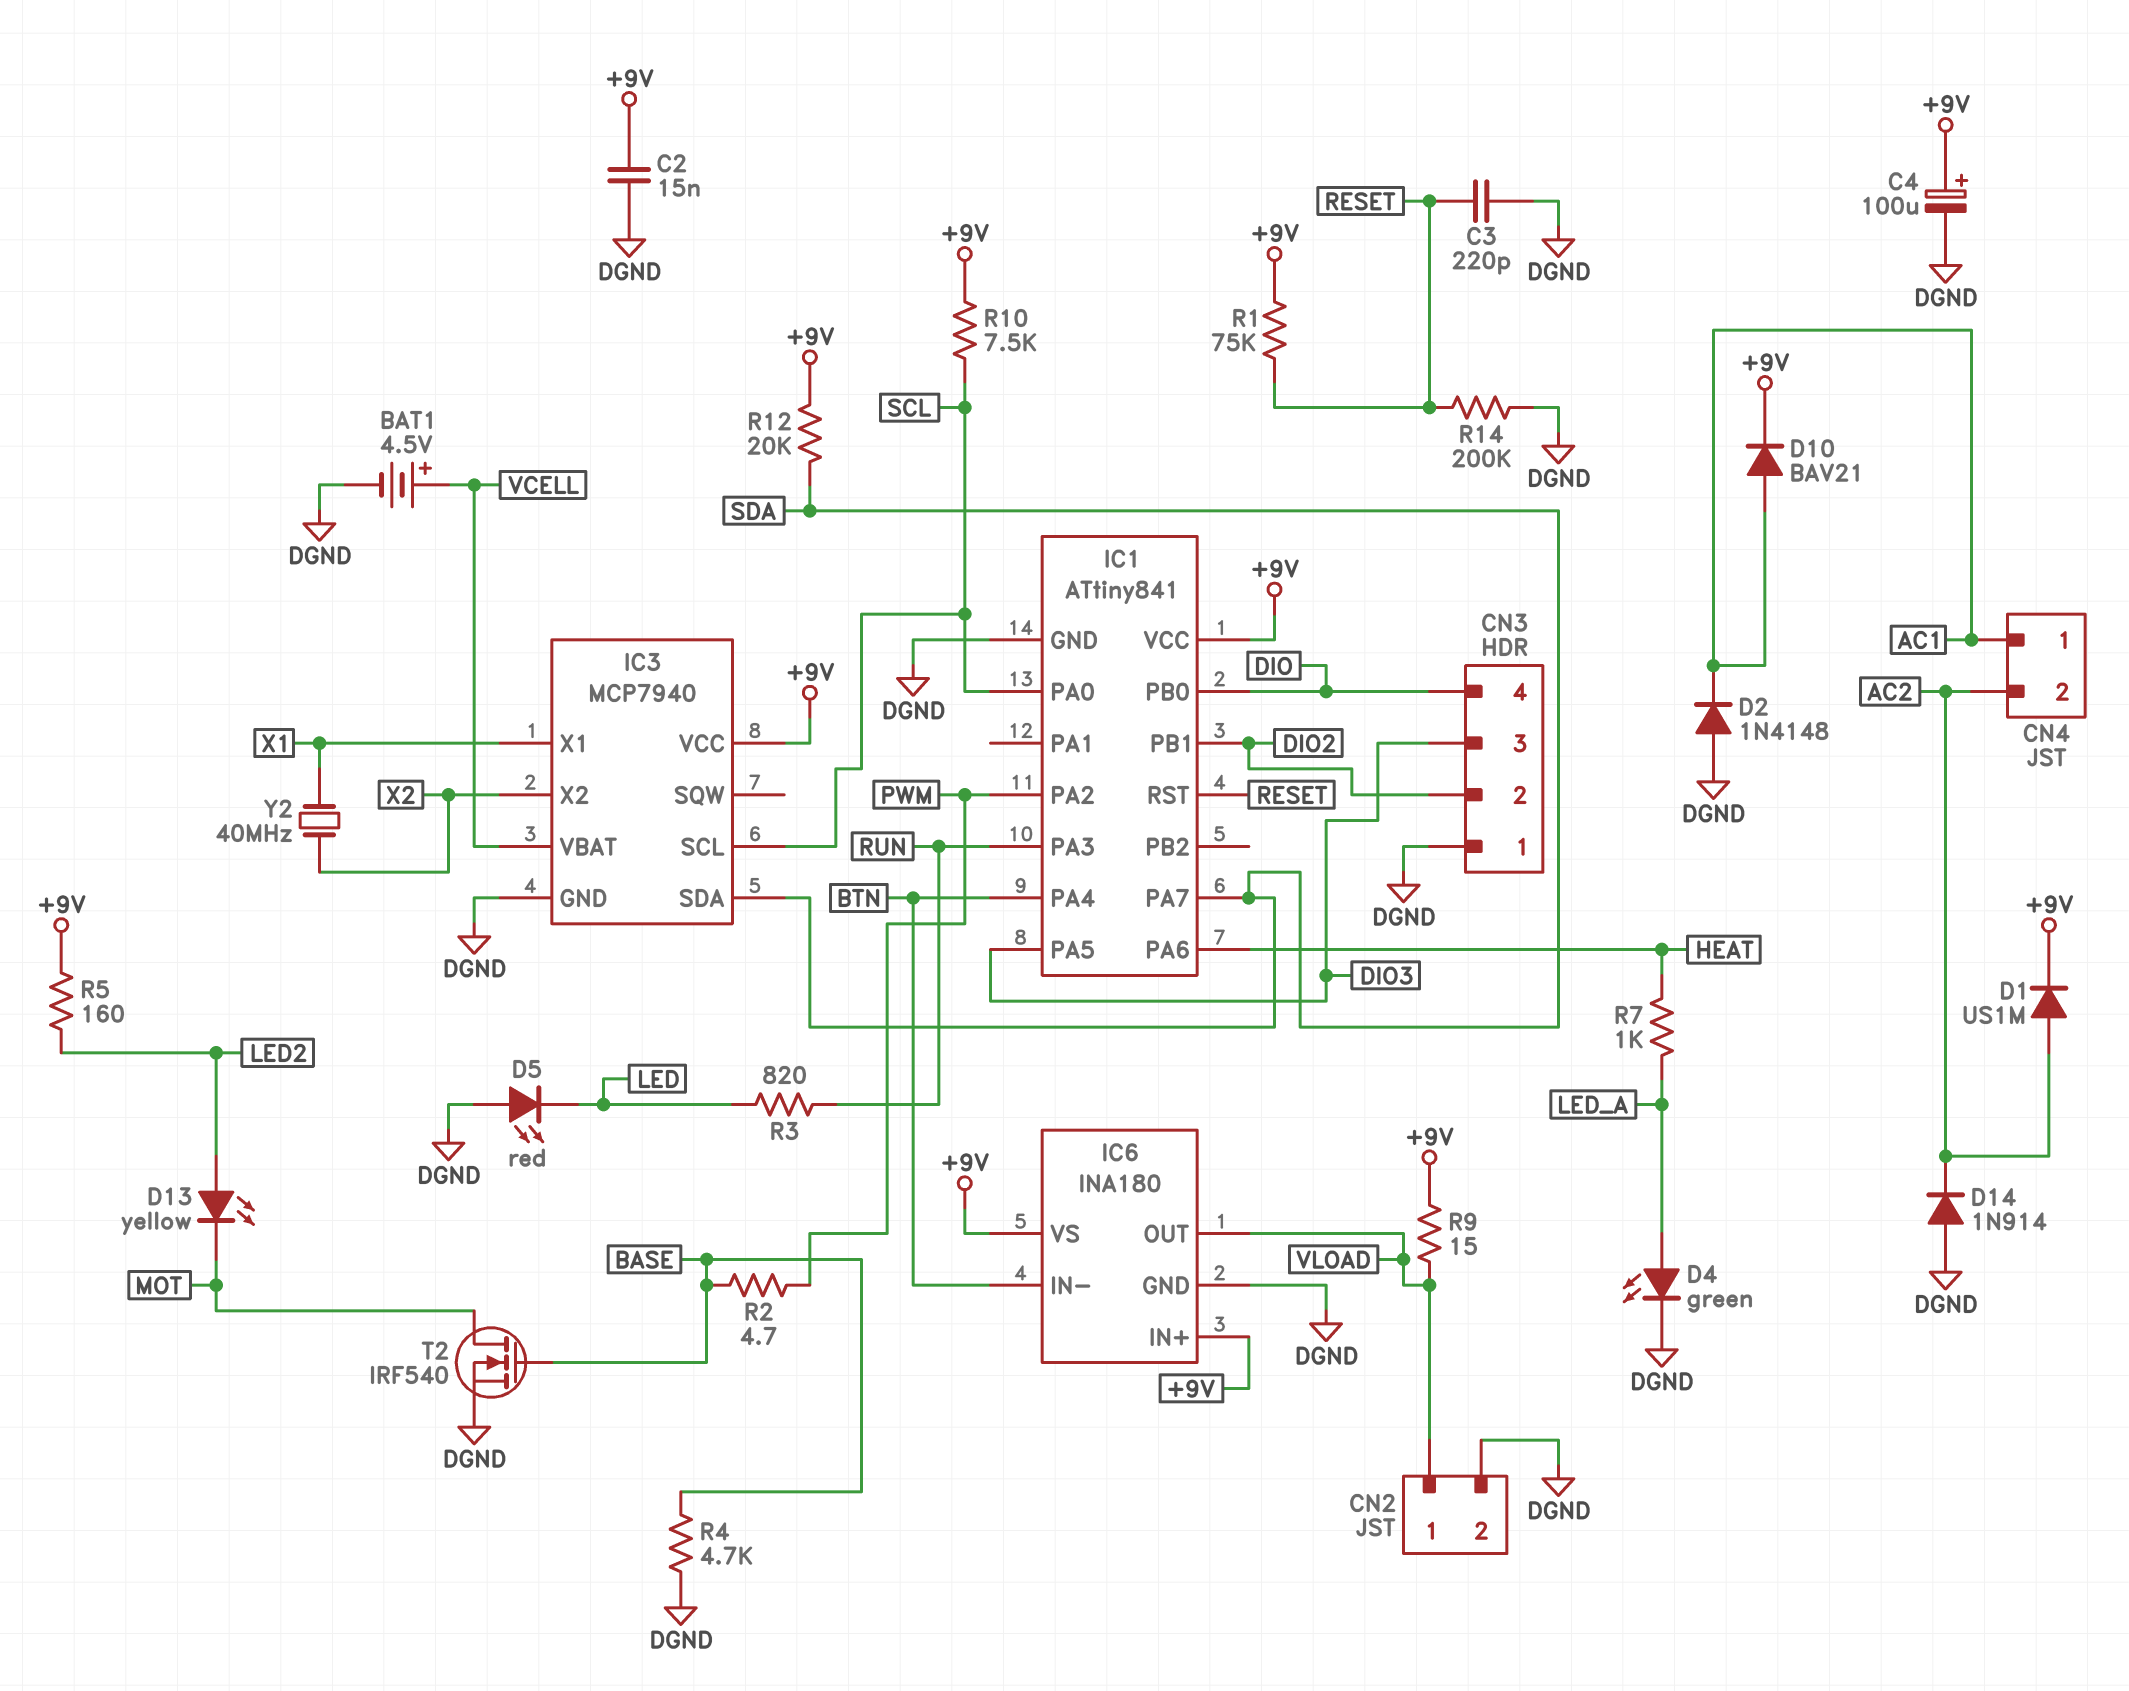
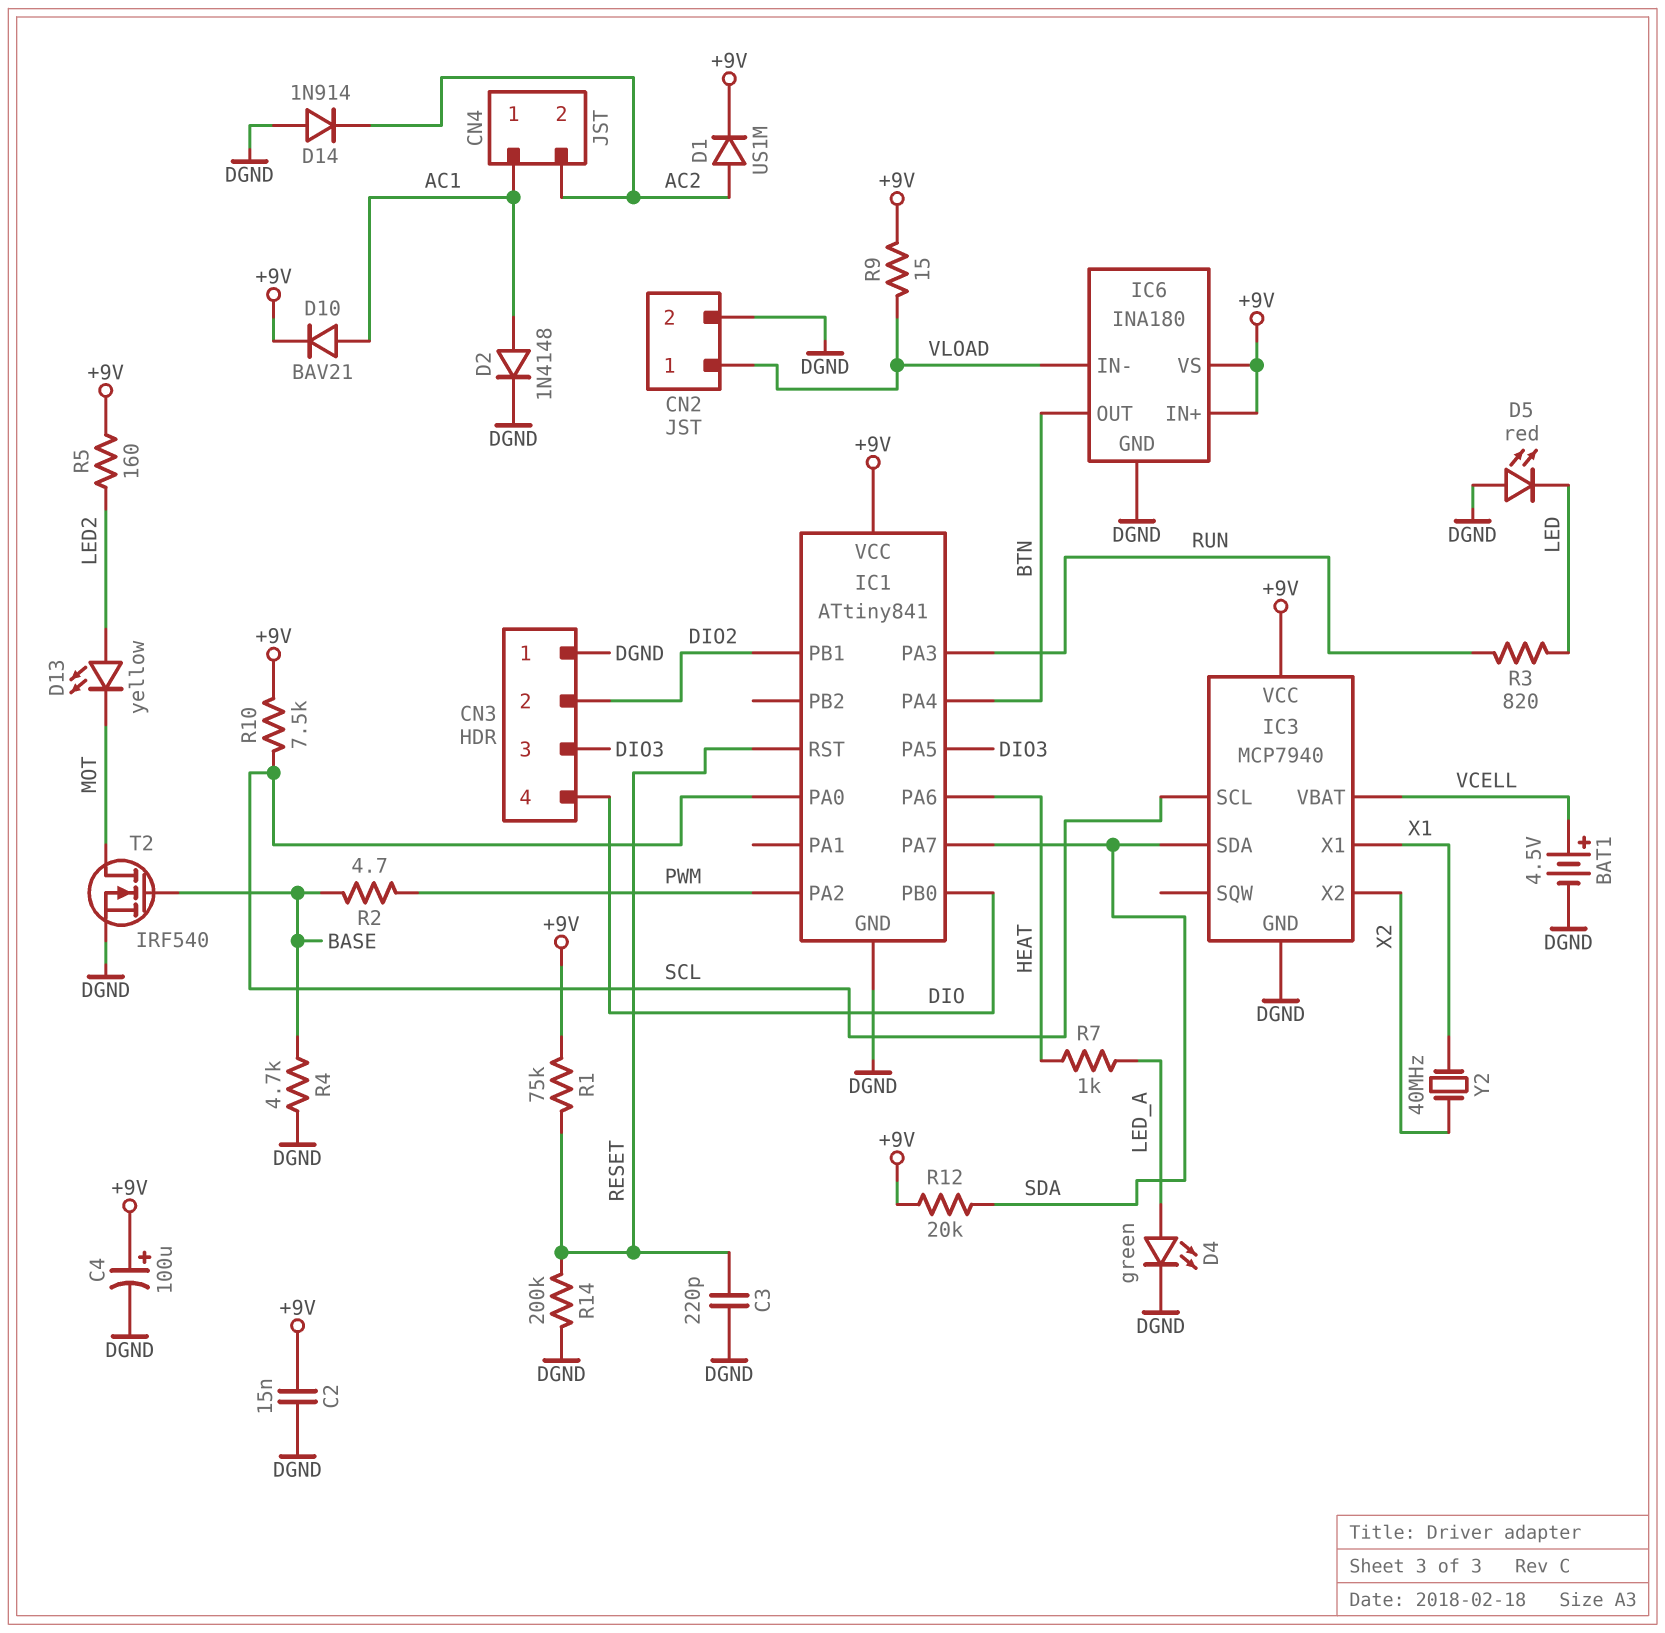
D2: diode 1N4148 (A DGND, K AC1) -> diode 1N4148 (A AC1, K DGND)
IC6 pin IN-: BTN -> VLOAD
IC6 pin OUT: VLOAD -> BTN

